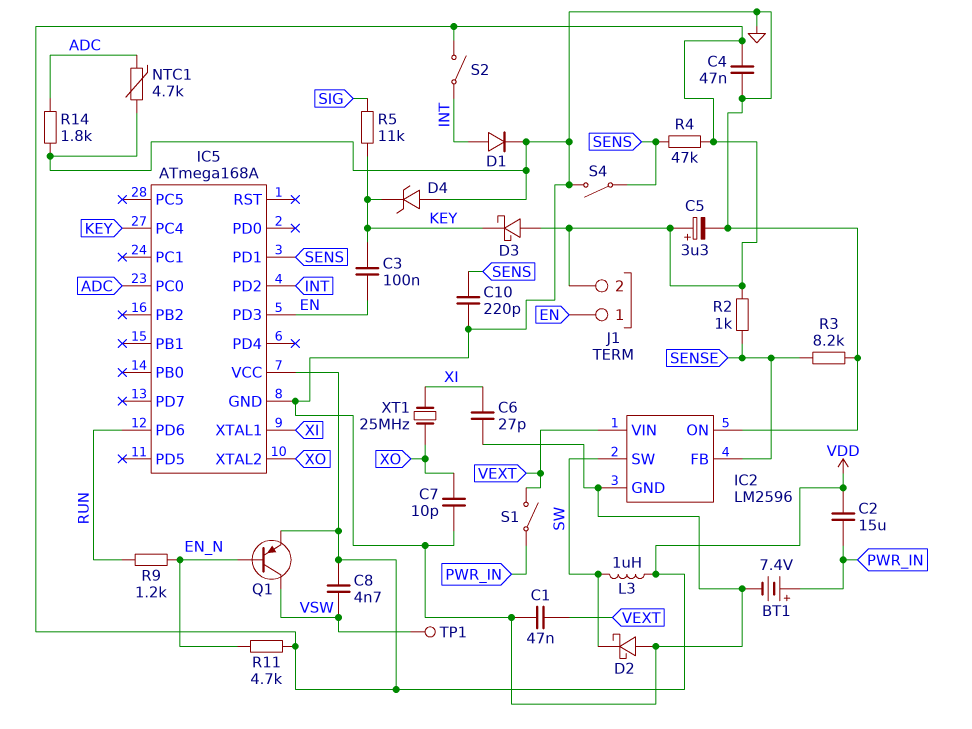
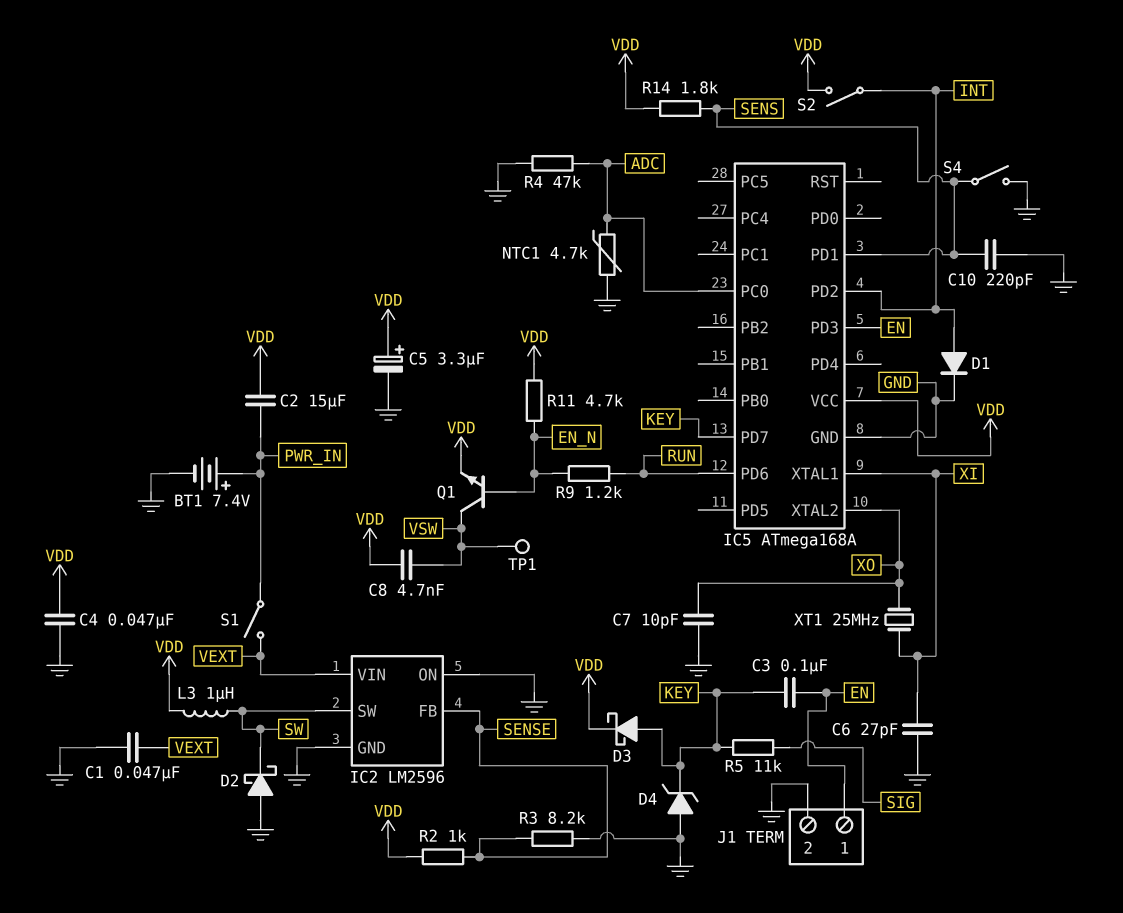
D3: schottky (A VDD, K KEY) -> schottky (A KEY, K VDD)
IC5 pin PC4: KEY -> none
IC5 pin PD7: none -> KEY
J1 pin 2: VDD -> GND
Q1: PNP (B EN_N, C VSW, E VDD) -> NPN (B EN_N, C VSW, E VDD)
R4: 47k (SENS, VDD) -> 47k (ADC, GND)
R14: 1.8k (ADC, GND) -> 1.8k (SENS, VDD)

